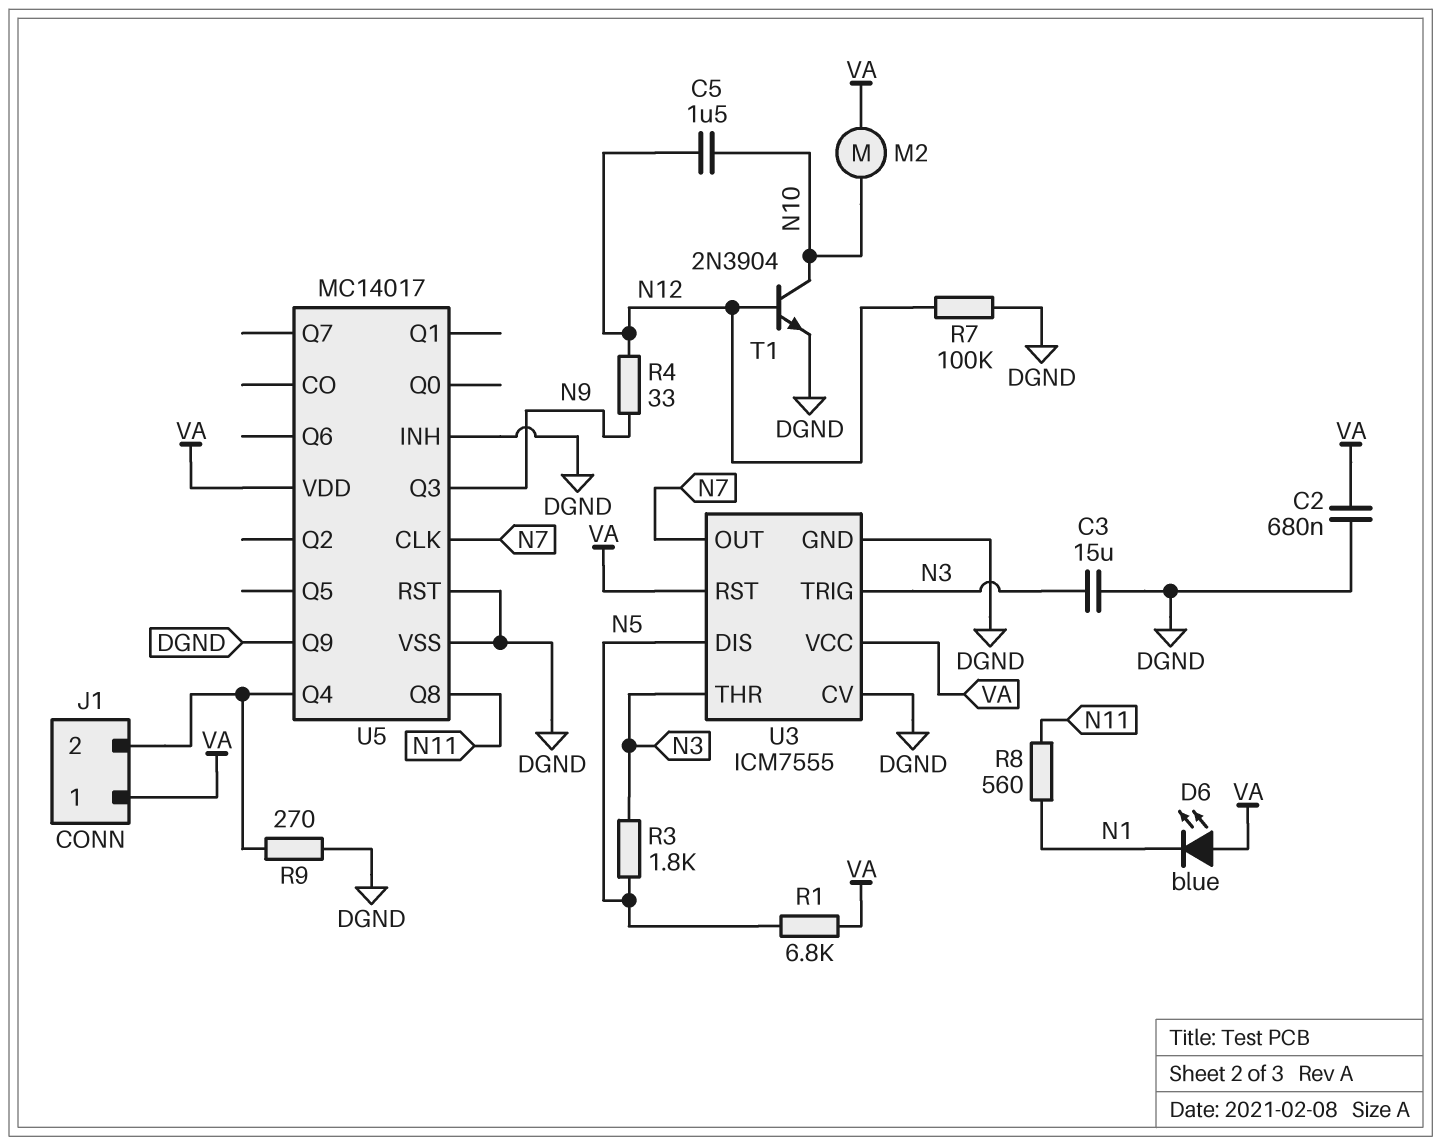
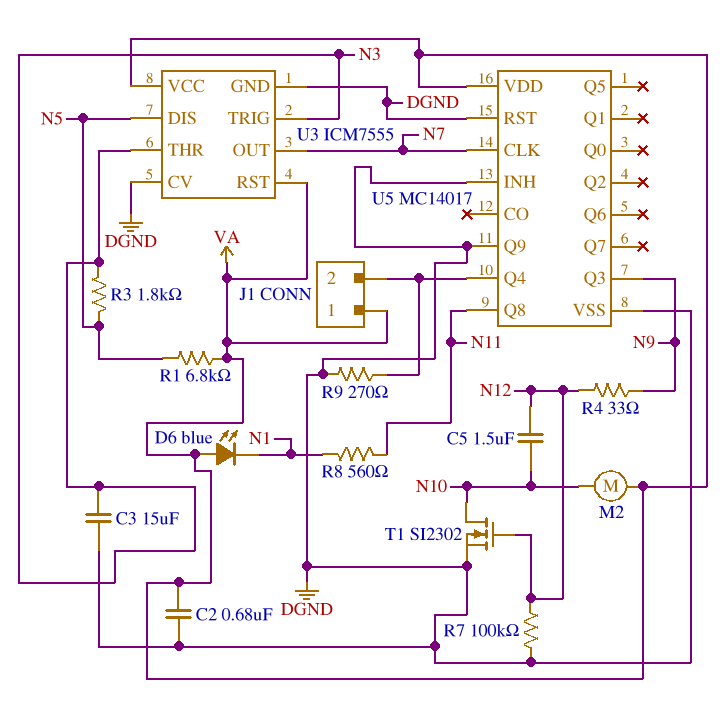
T1: NPN 2N3904 (B N12, C N10, E DGND) -> NMOS SI2302 (G N12, D N10, S DGND)

